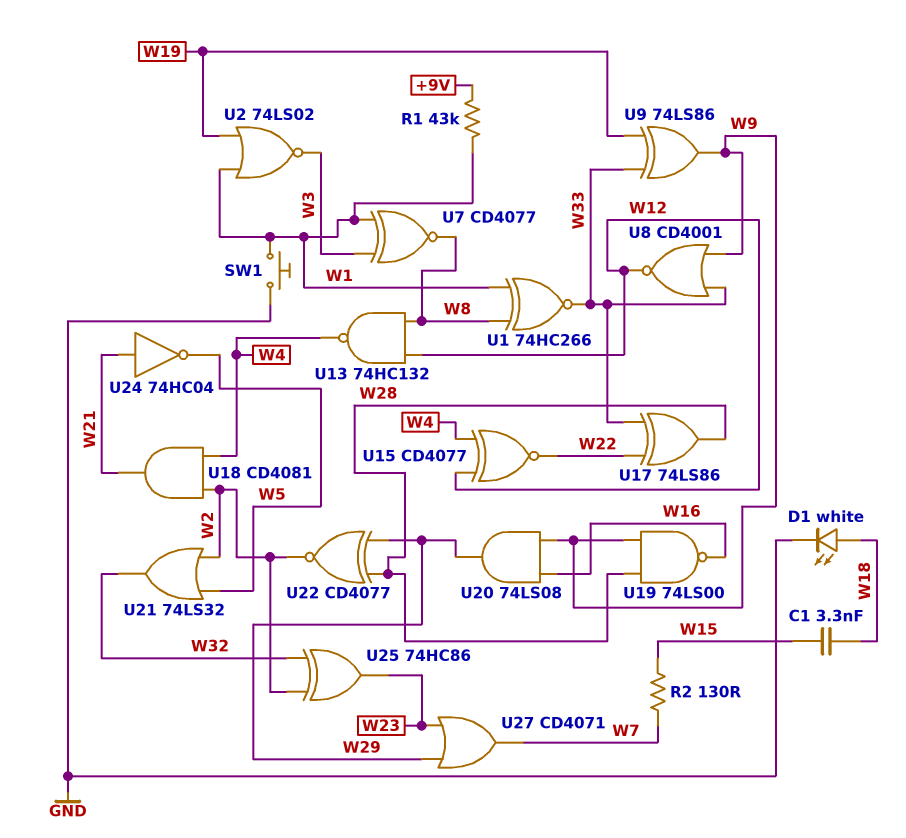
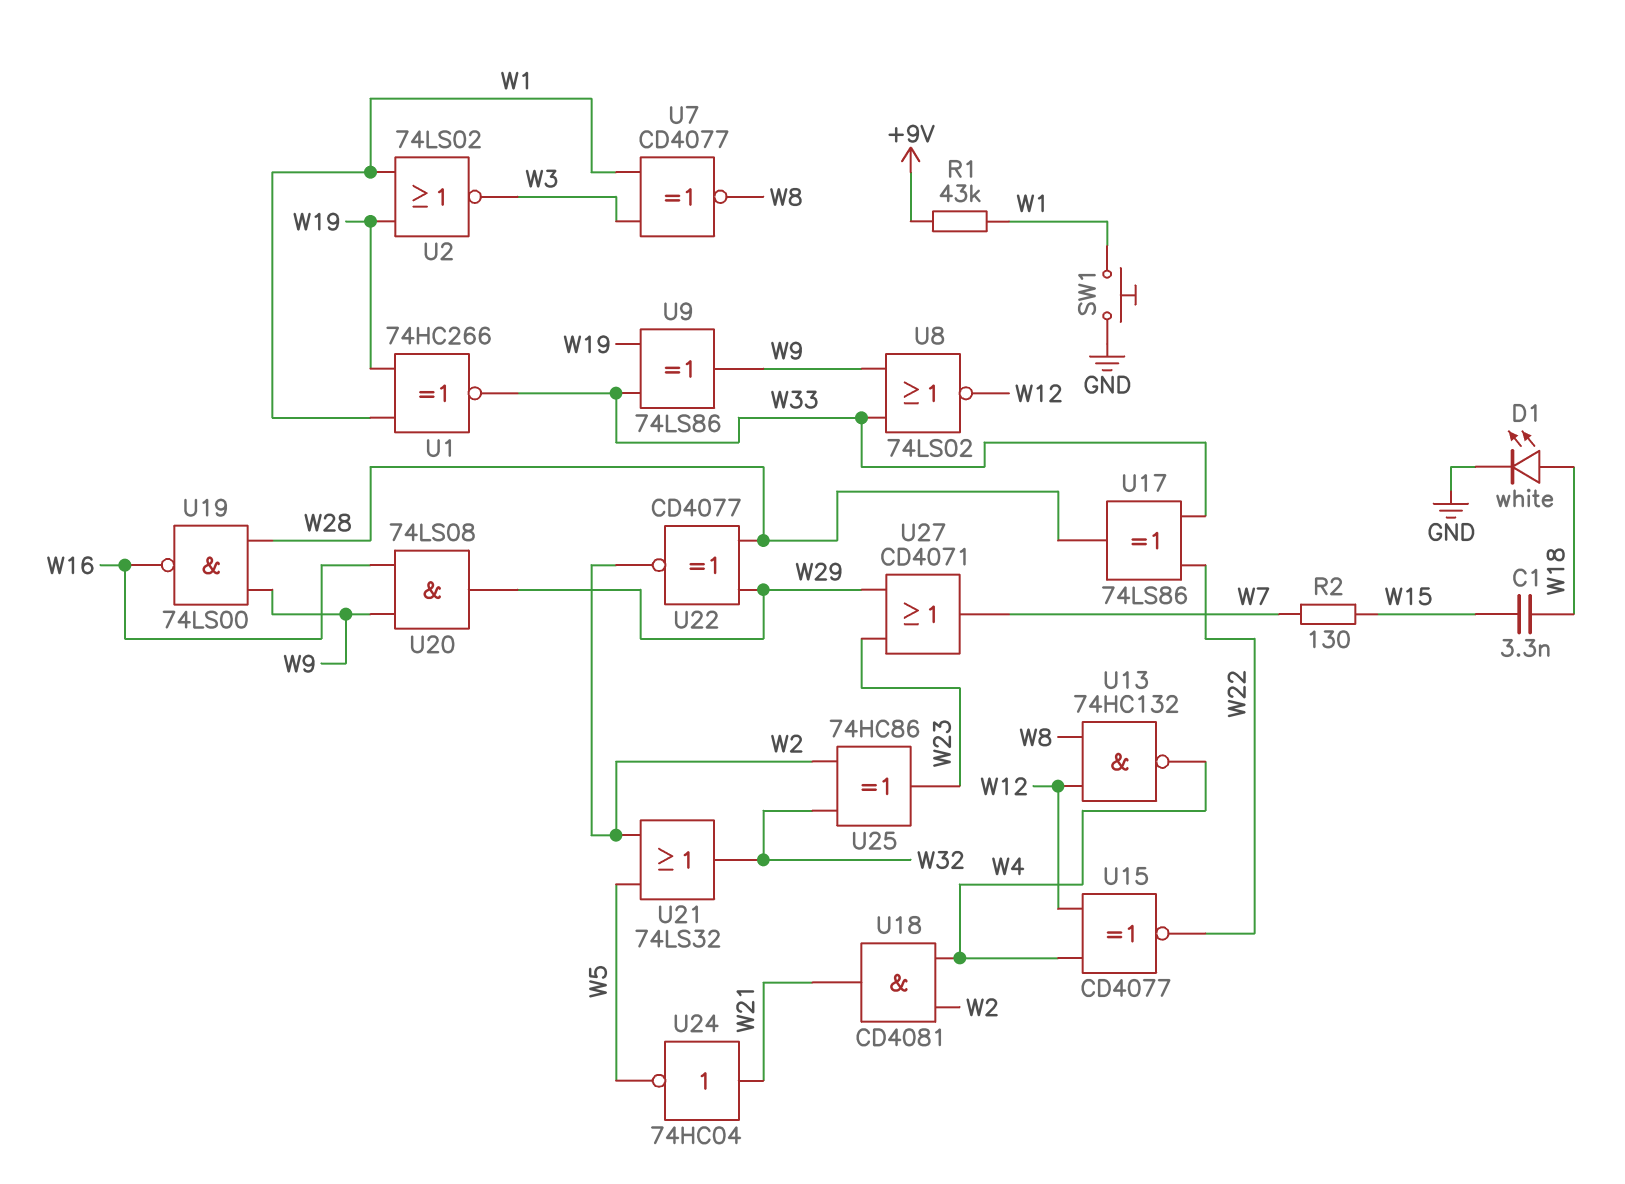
U1: XNOR 74HC266 (in W1, in W8, out W33) -> XNOR 74HC266 (in W1, in W19, out W33)
U8: NOR CD4001 (in W9, in W33, out W12) -> NOR 74LS02 (in W9, in W33, out W12)

